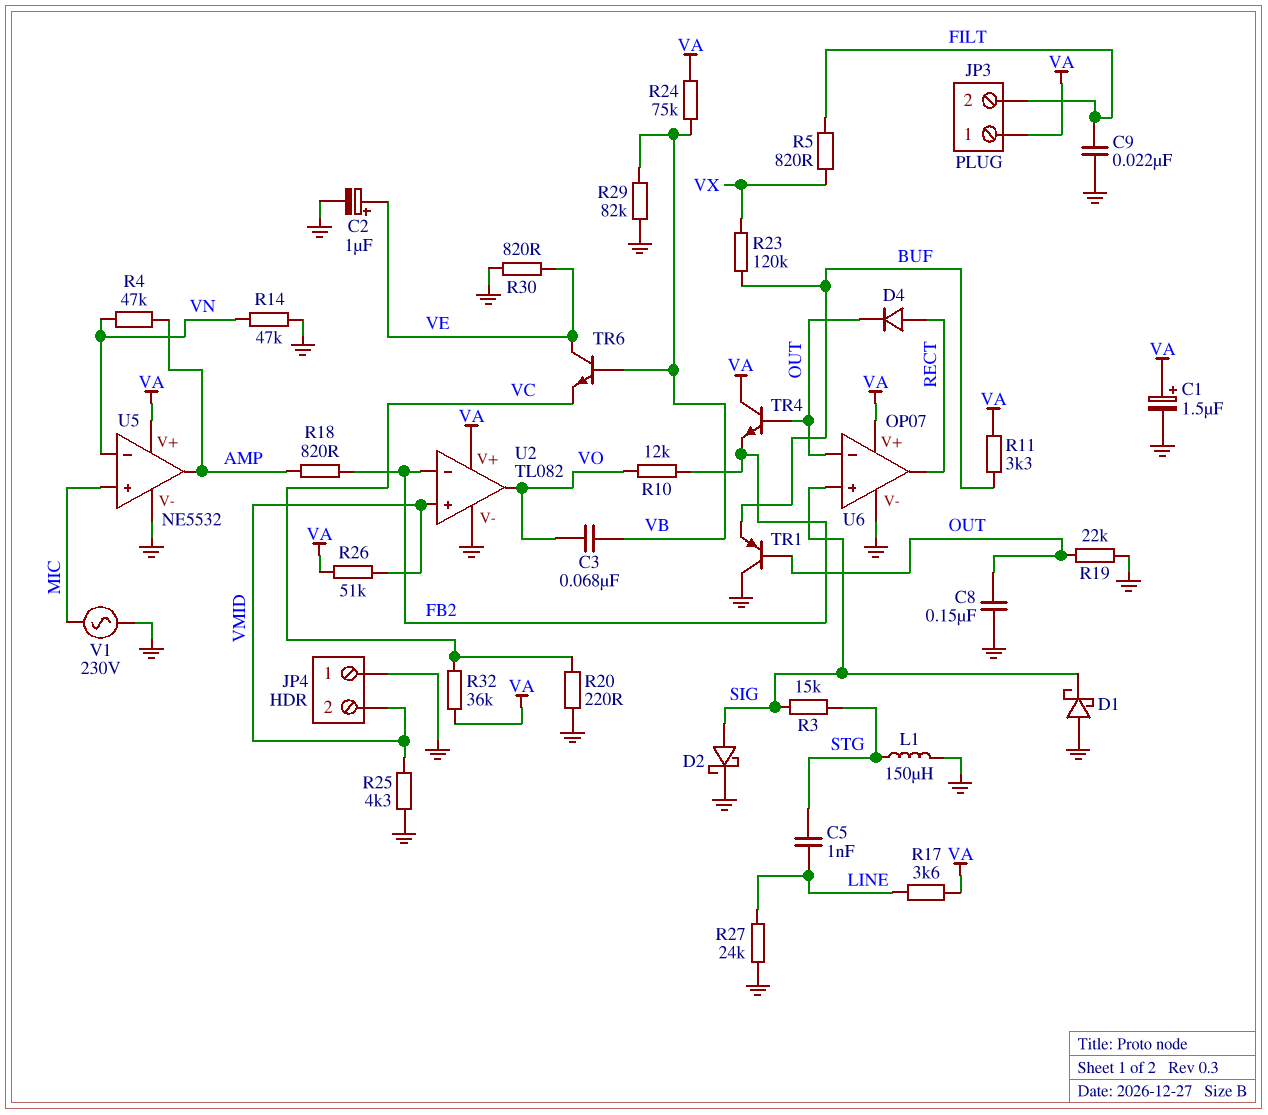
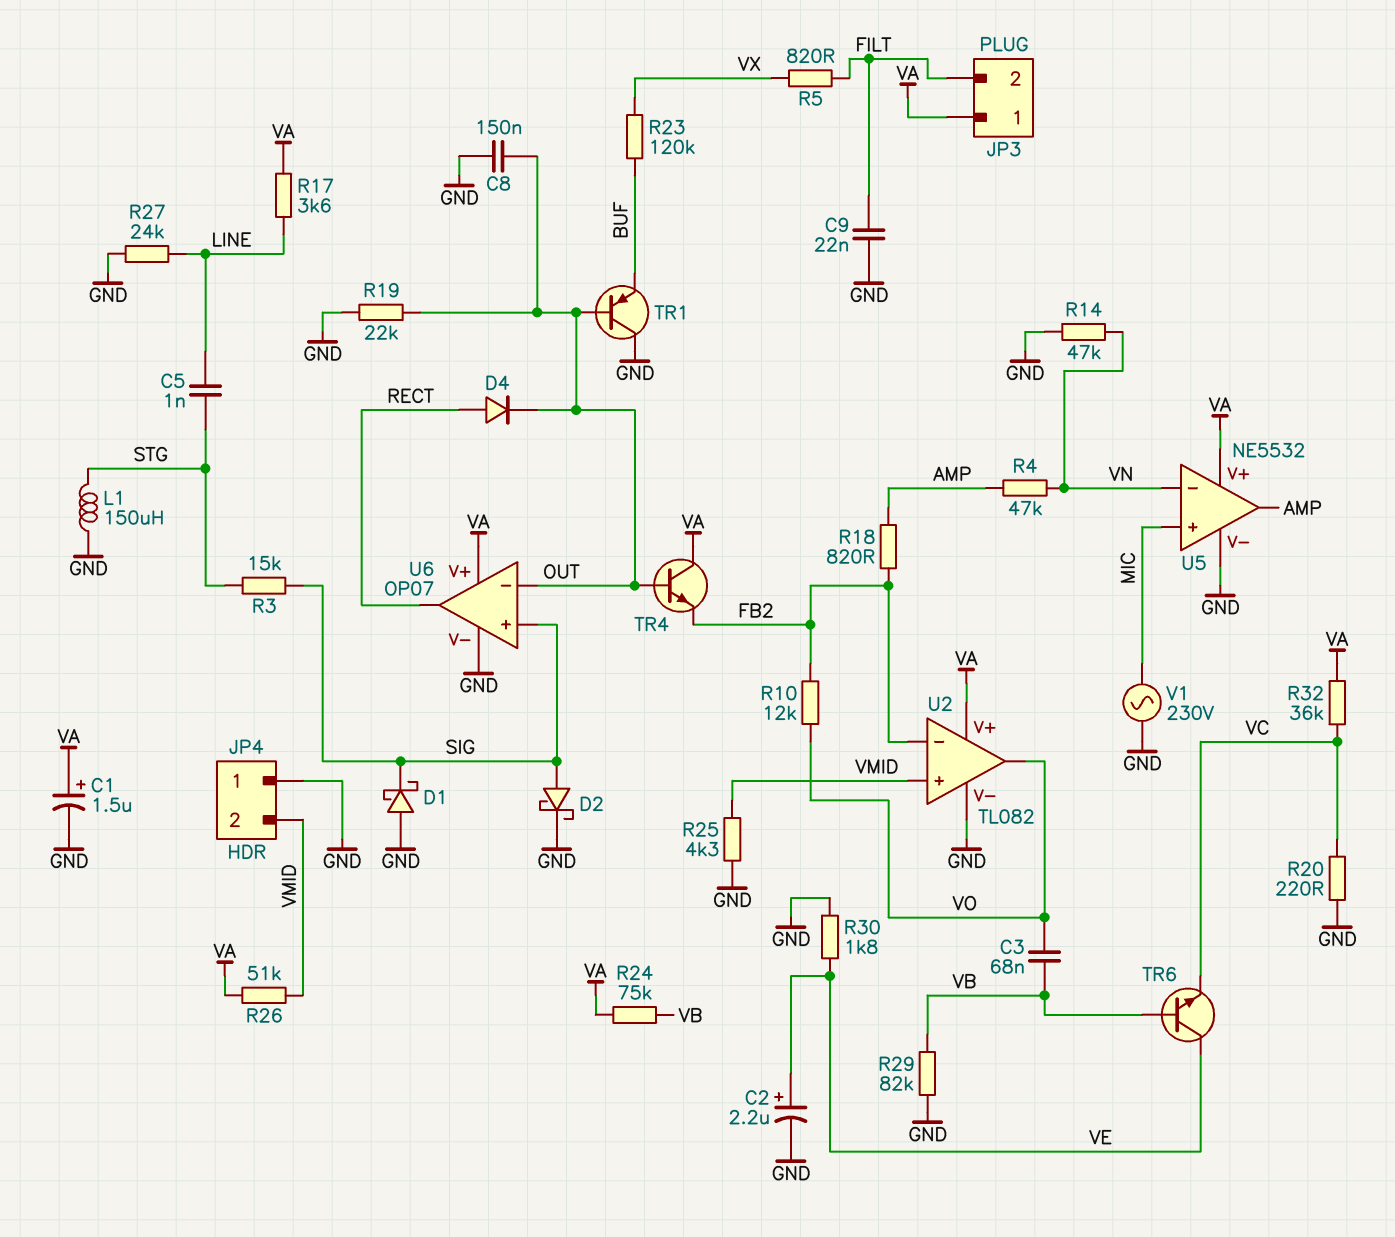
C2: 1uF (plus VE, minus GND) -> 2.2uF (plus VE, minus GND)
R11: 3.3k (BUF, VA) -> none
R30: 820 (GND, VE) -> 1.8k (GND, VE)

